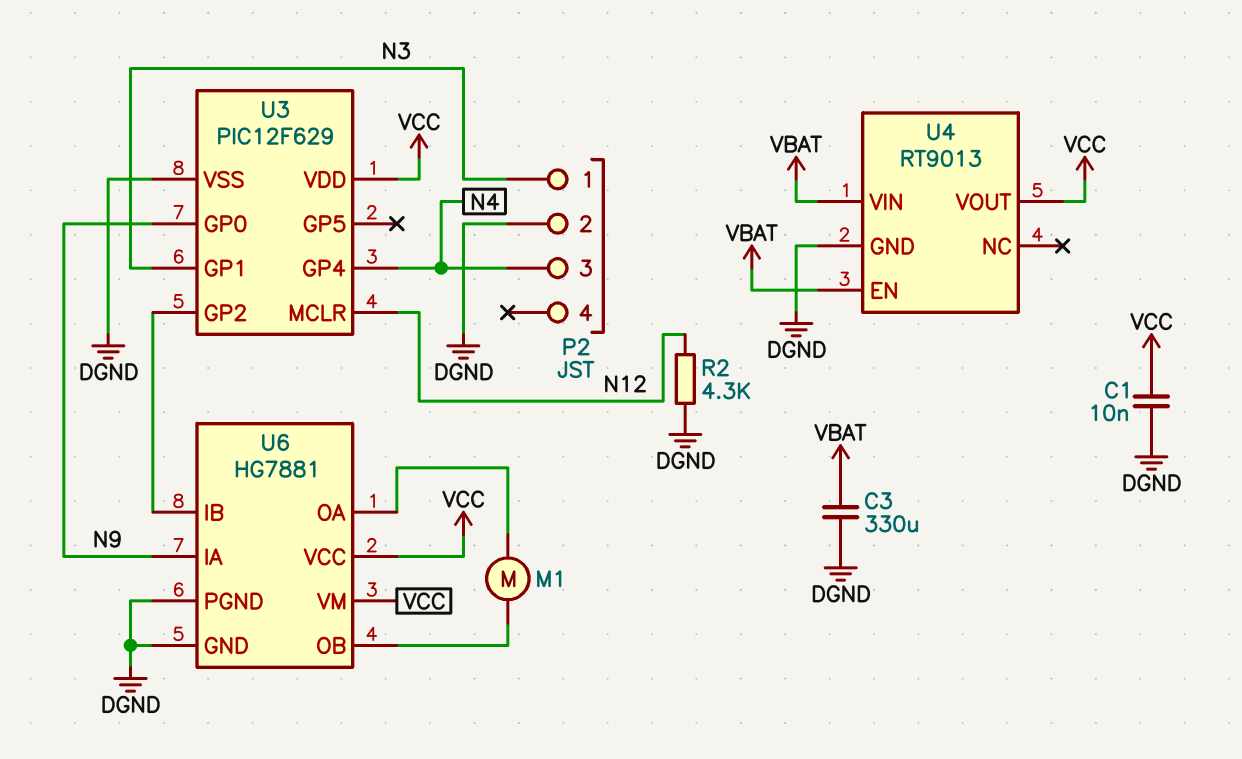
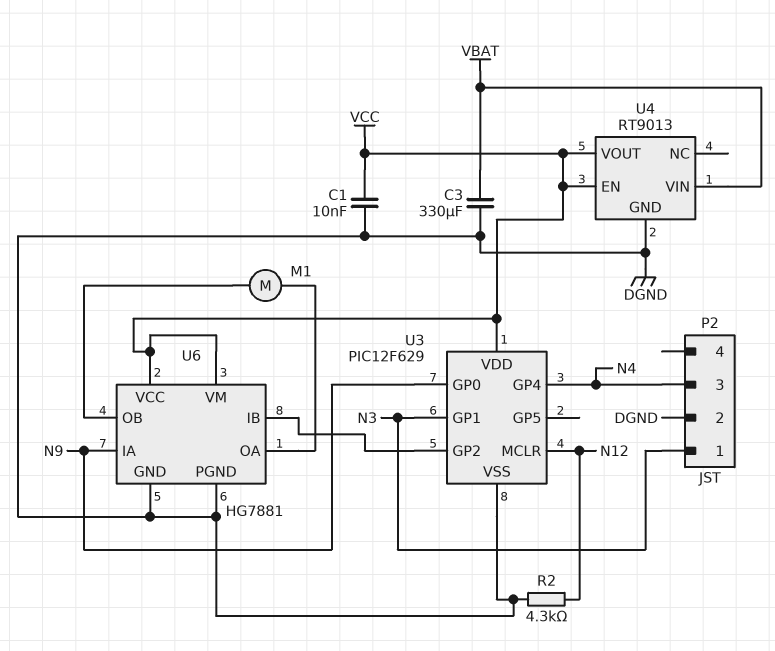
U4 pin EN: VBAT -> VCC

